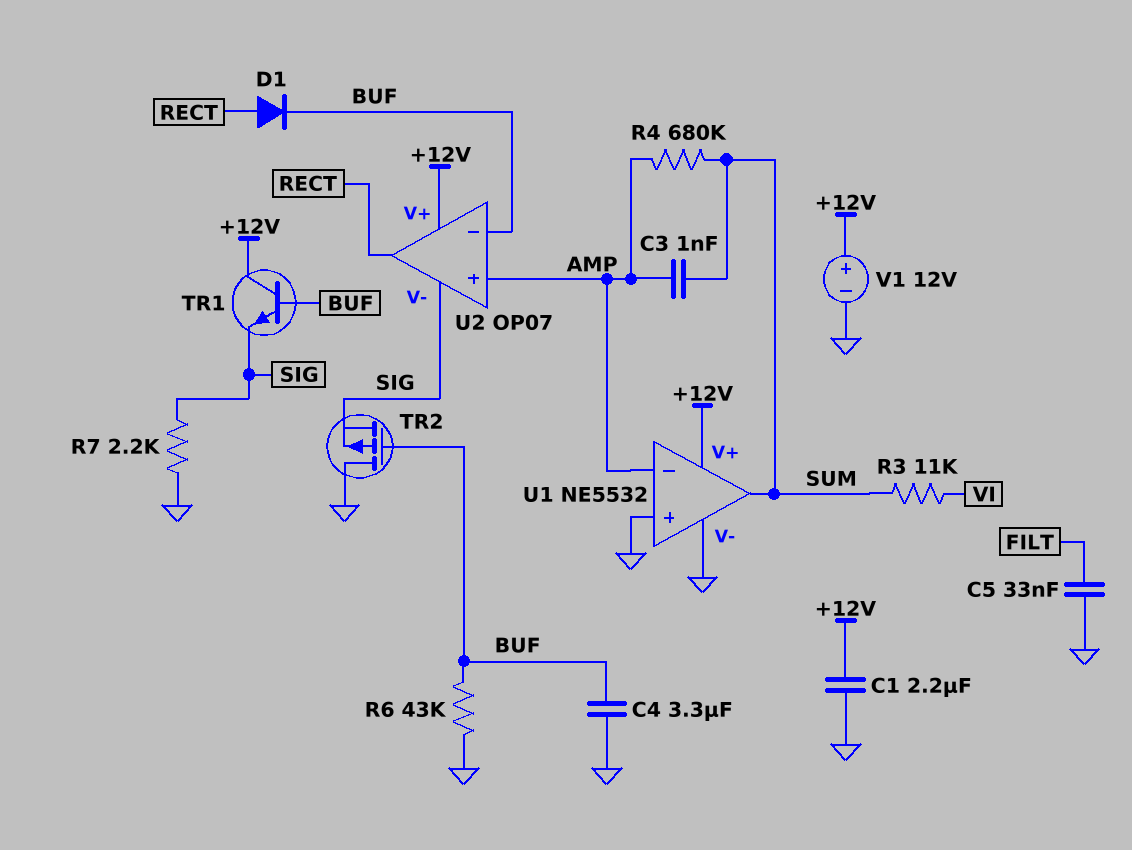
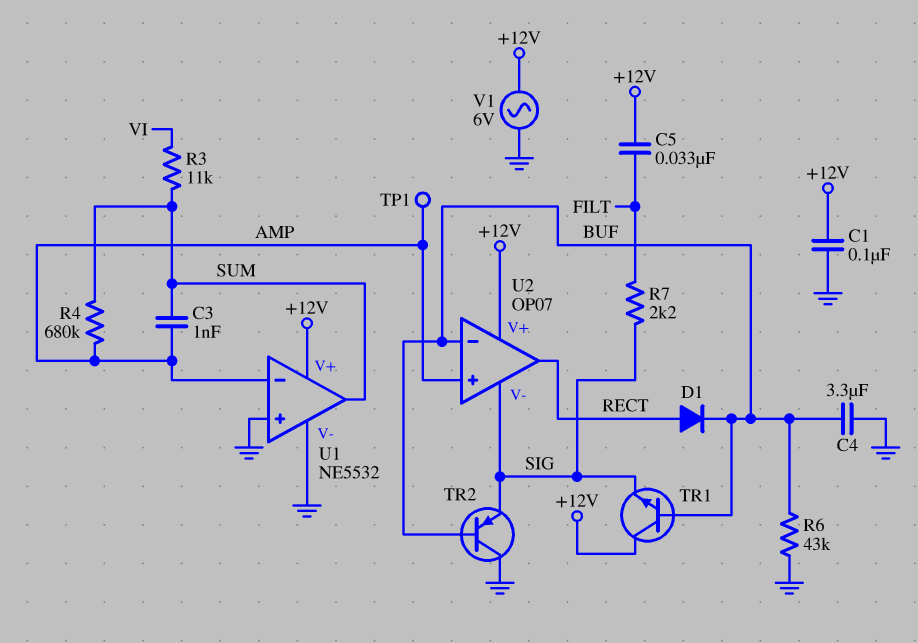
C1: 2.2uF (+12V, GND) -> 100nF (+12V, GND)
C5: 33nF (FILT, GND) -> 33nF (+12V, FILT)
R7: 2.2k (GND, SIG) -> 2.2k (FILT, SIG)
TP1: none -> test point (AMP)
TR2: PMOS (G BUF, D GND, S SIG) -> PNP (B BUF, C GND, E SIG)
V1: 12V (plus +12V, minus GND) -> AC 6V (+12V, GND)

